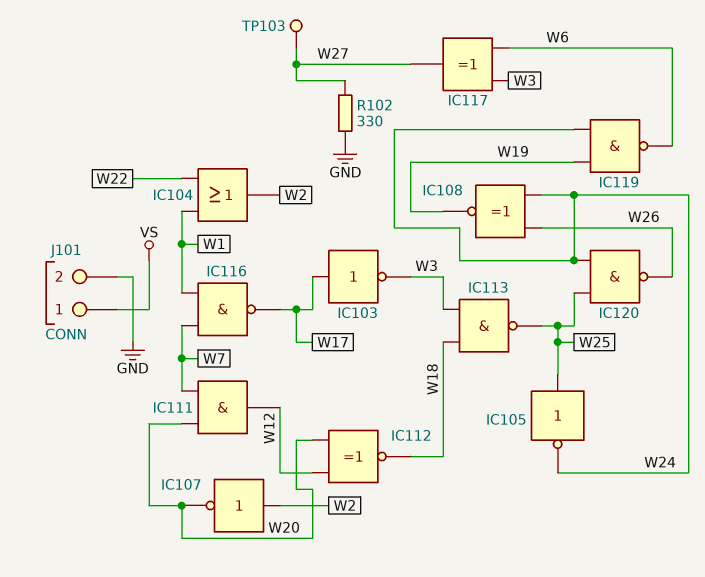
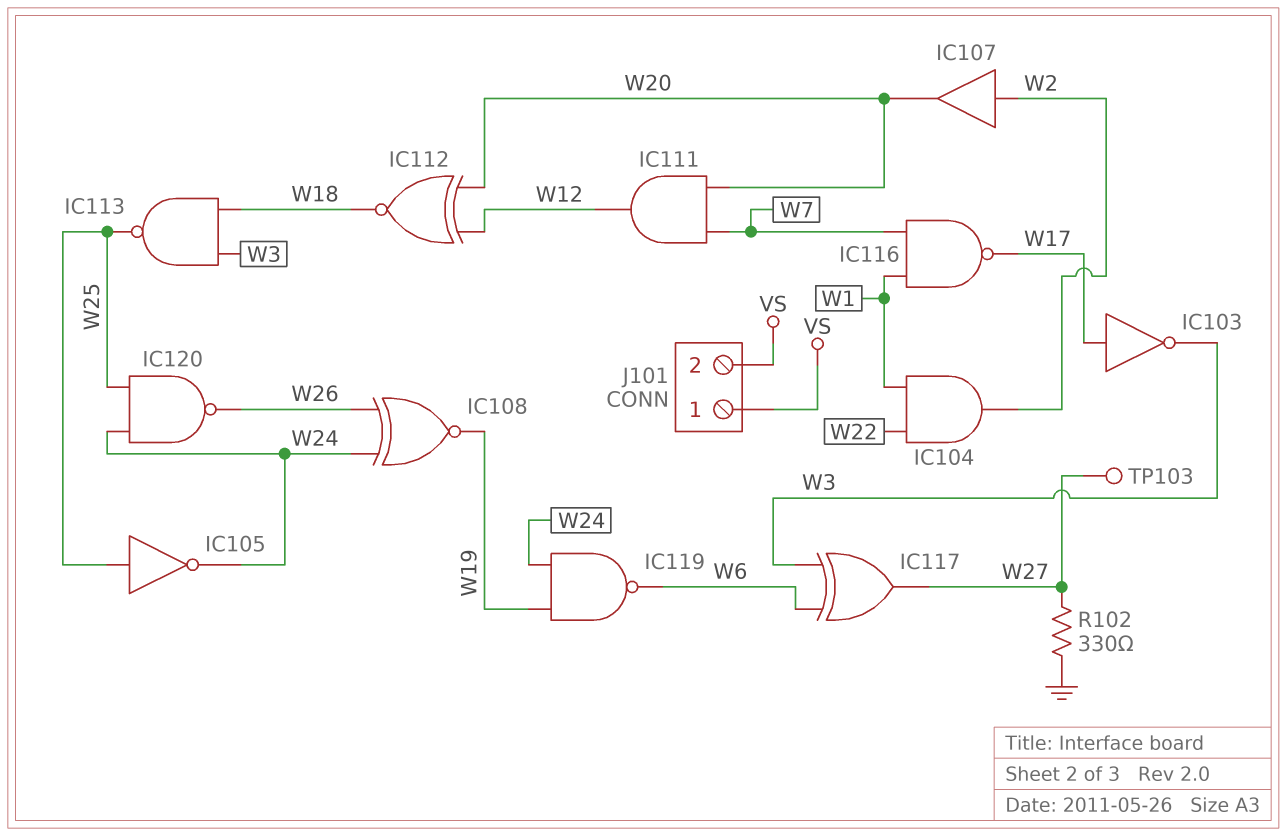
IC104: OR (in W1, in W22, out W2) -> AND (in W1, in W22, out W2)
IC107: NOT (in W2, out W20) -> buffer (in W2, out W20)
J101 pin 2: GND -> VS

